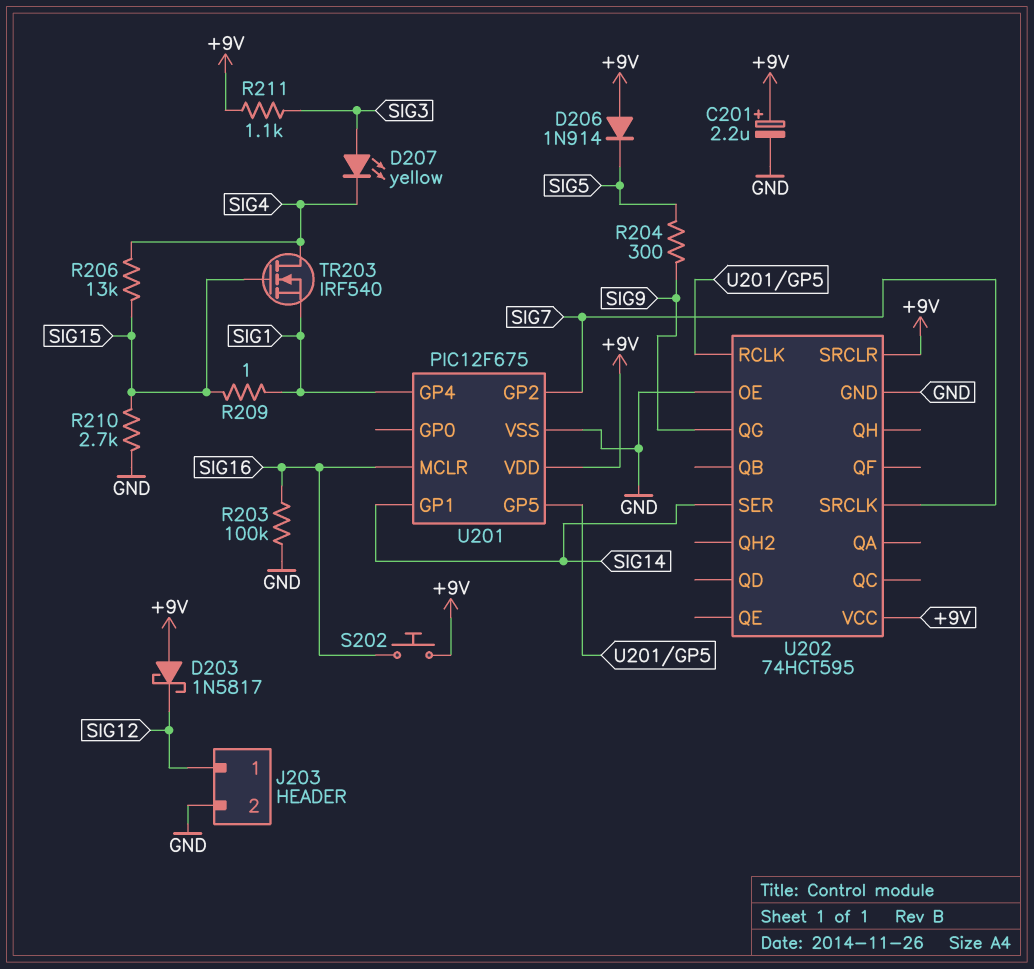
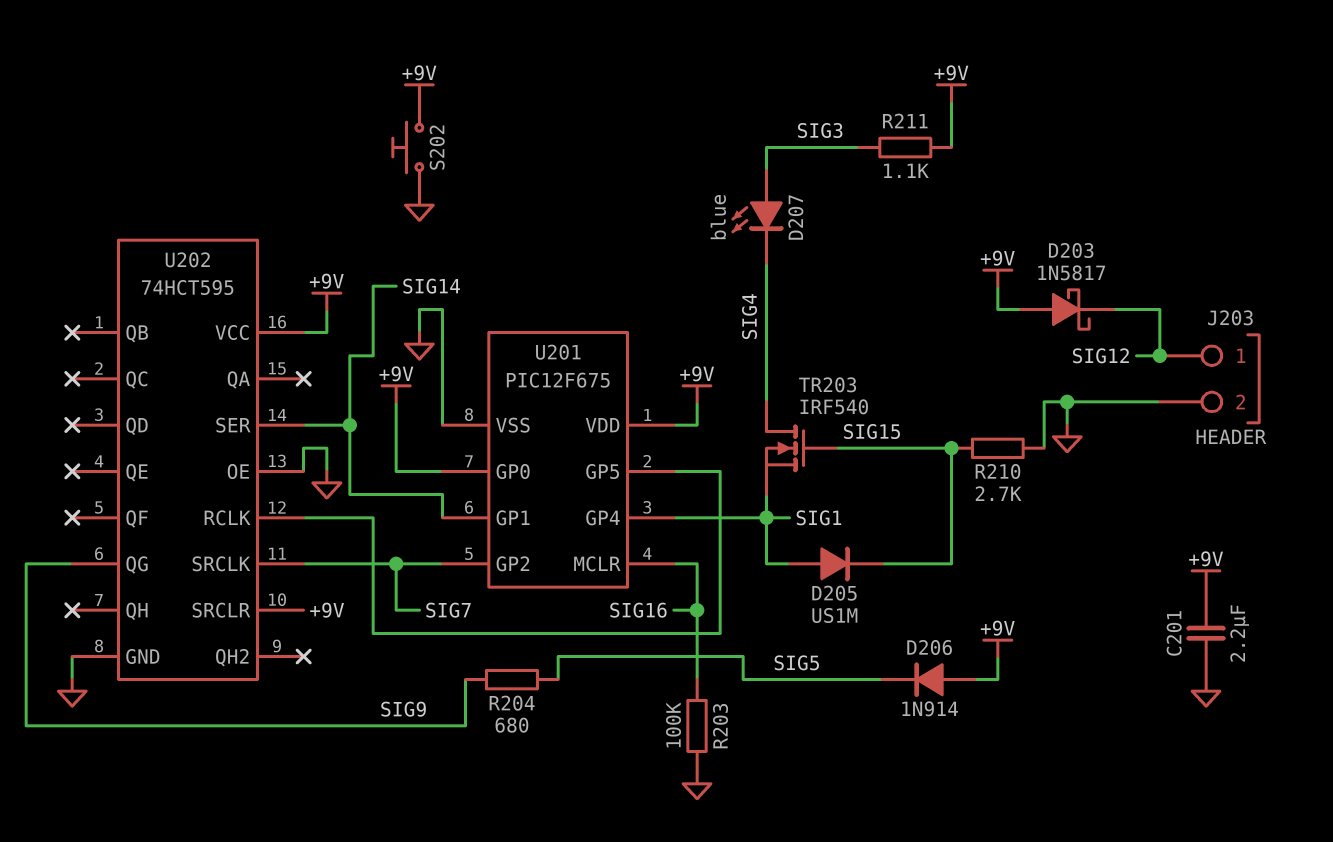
C201: 2.2uF (plus +9V, minus GND) -> 2.2uF (+9V, GND)
D205: none -> diode US1M (A SIG1, K SIG15)
D207: LED yellow (A SIG3, K SIG4) -> LED blue (A SIG3, K SIG4)
R204: 300 (SIG5, SIG9) -> 680 (SIG5, SIG9)
R206: 13k (SIG4, SIG15) -> none
R209: 1 (SIG1, SIG15) -> none
S202: button (+9V, SIG16) -> button (+9V, GND)
U201 pin GP0: none -> +9V

